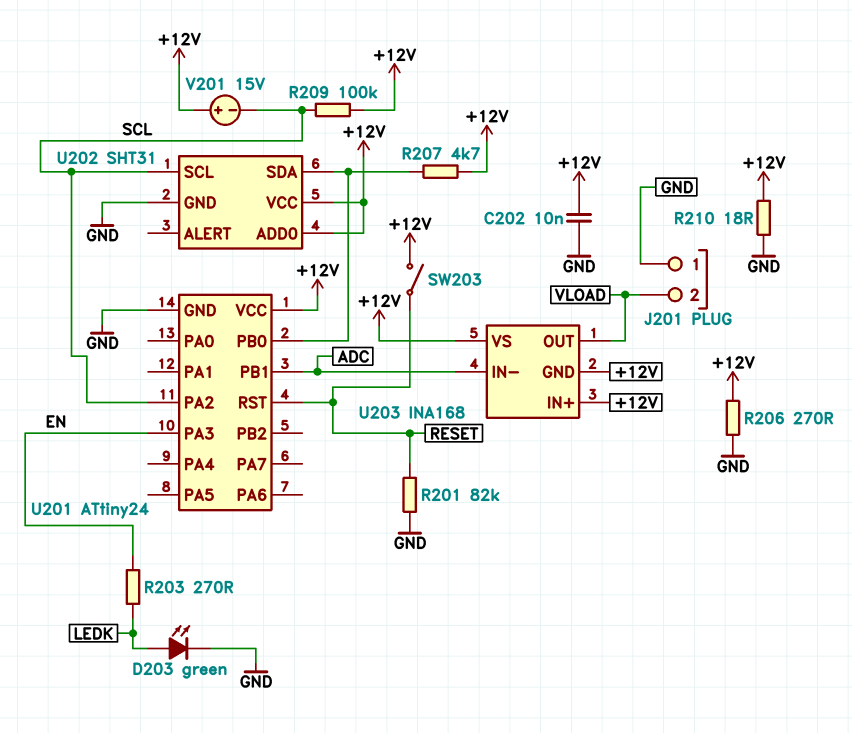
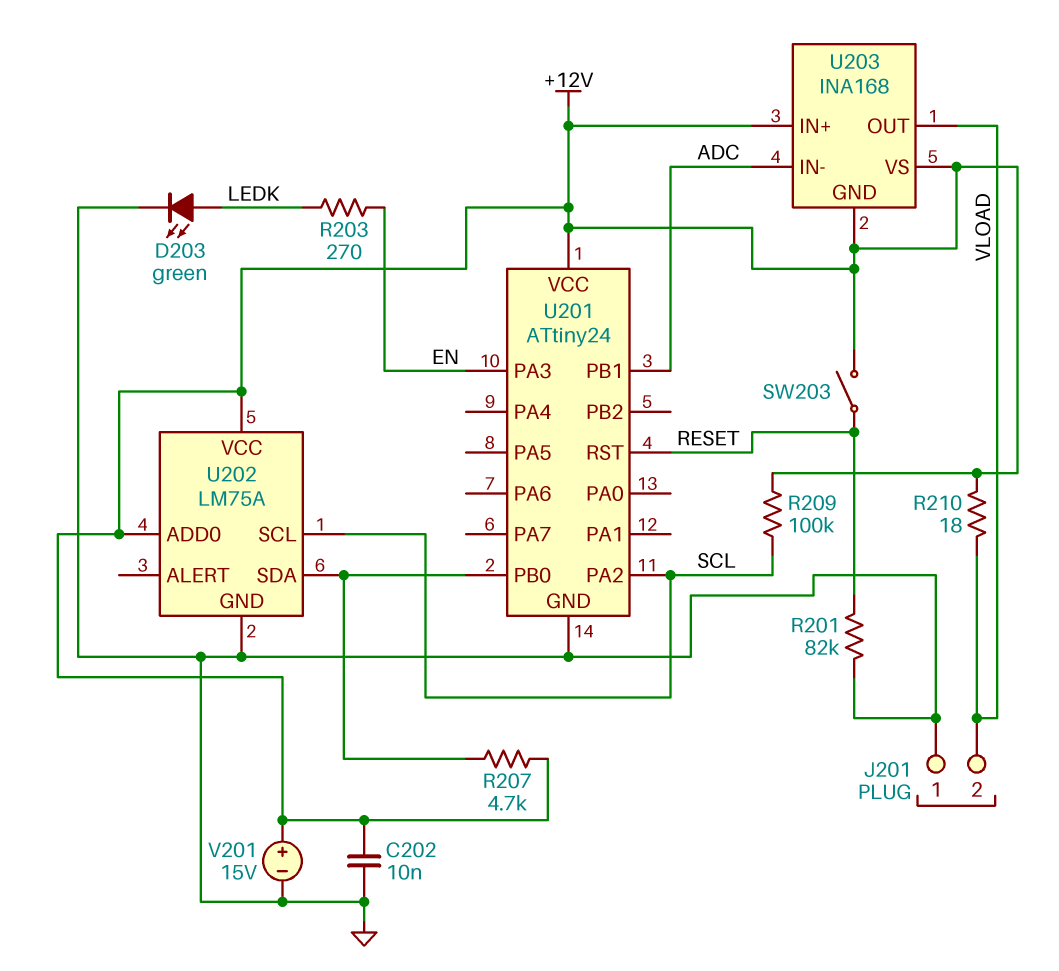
R206: 270 (+12V, GND) -> none
R210: 18 (+12V, GND) -> 18 (+12V, VLOAD)
U202: SHT31 -> LM75A
V201: 15V (plus +12V, minus SCL) -> 15V (plus +12V, minus GND)

